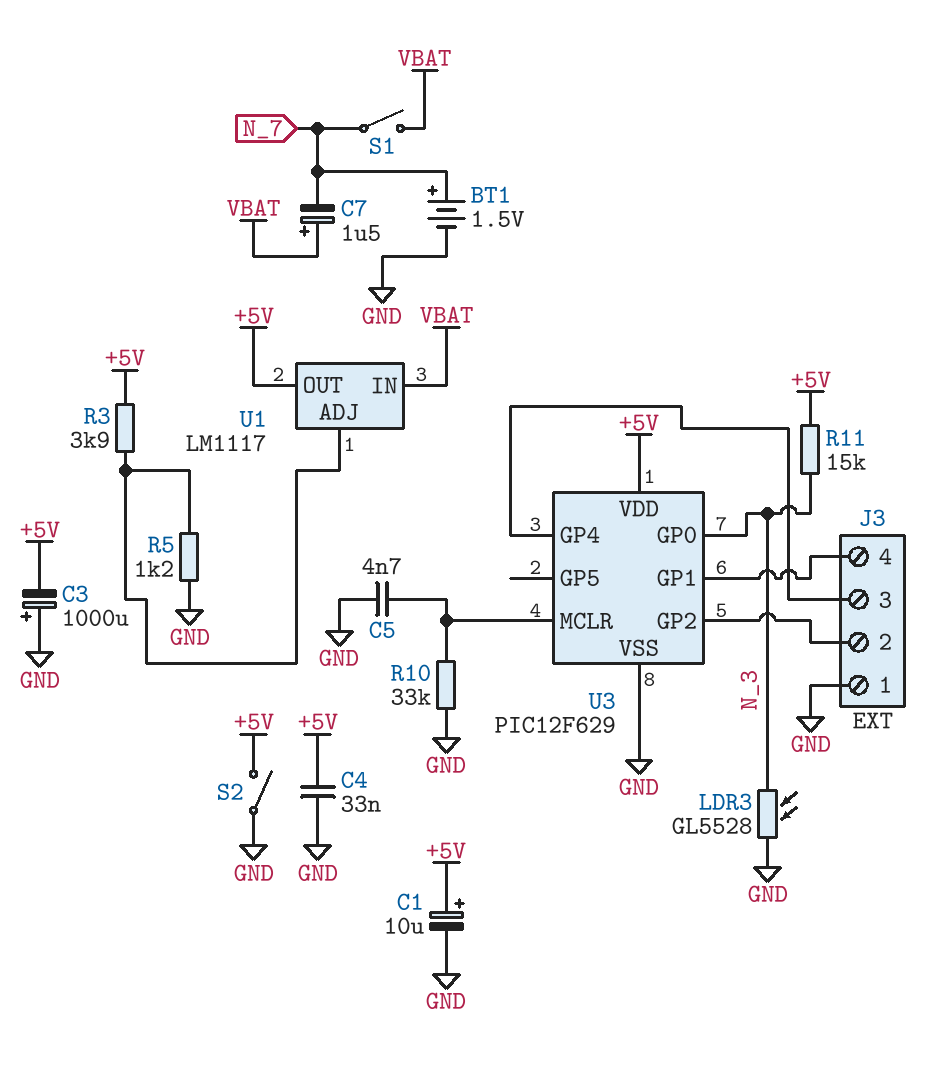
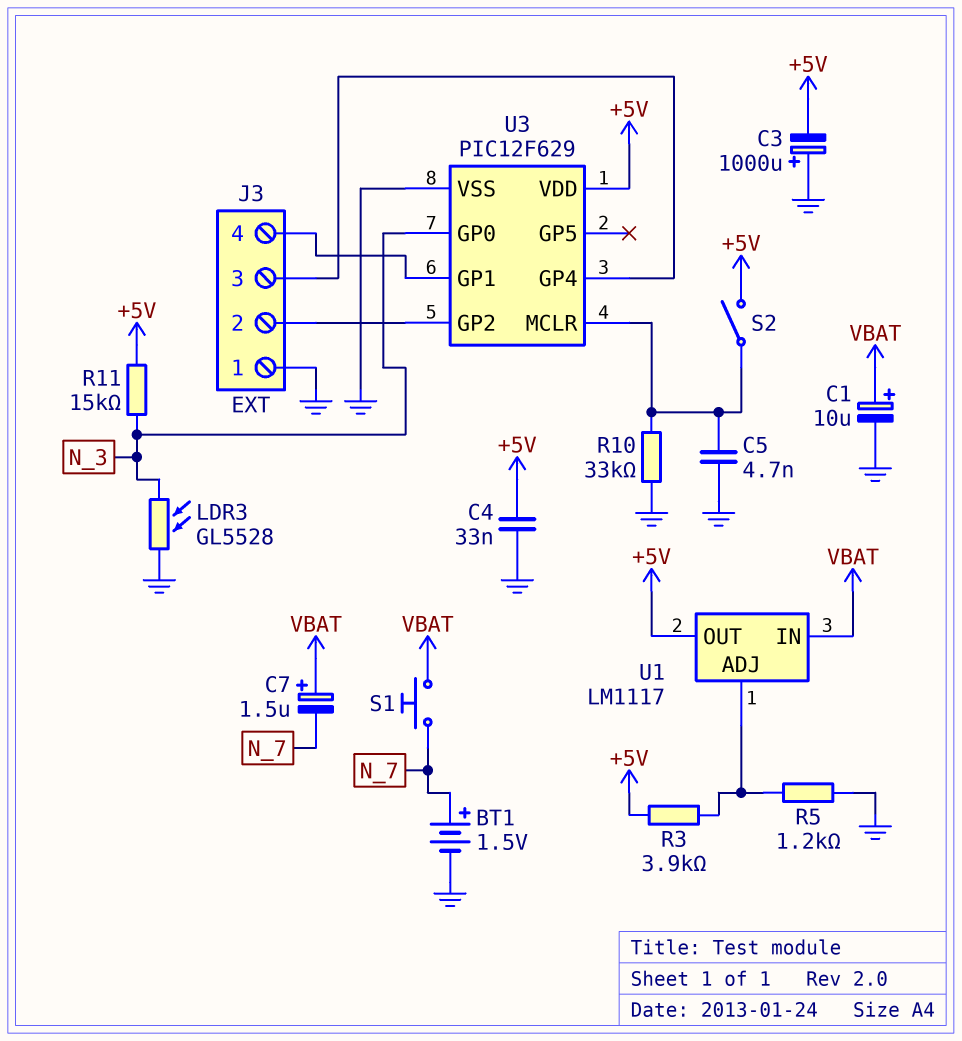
C1: 10uF (plus +5V, minus GND) -> 10uF (plus VBAT, minus GND)
S1: switch (N_7, VBAT) -> button (N_7, VBAT)
S2: switch (+5V, GND) -> switch (+5V, U3/MCLR)

